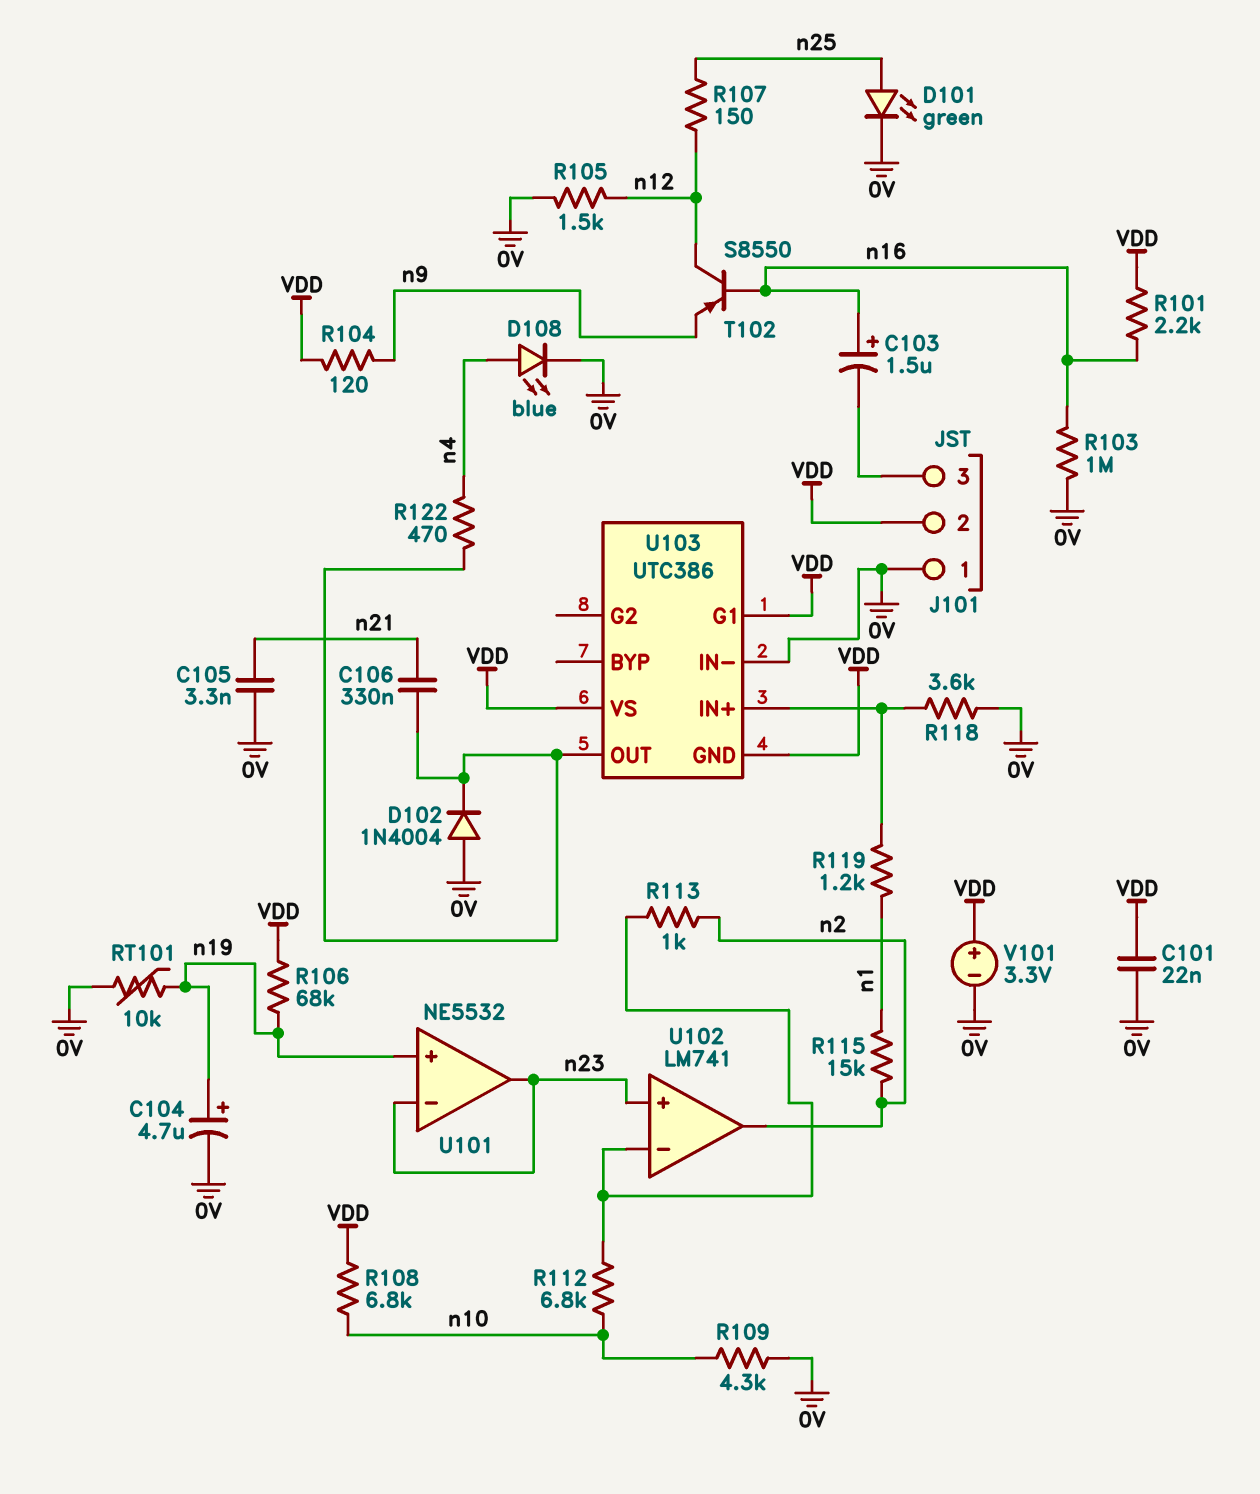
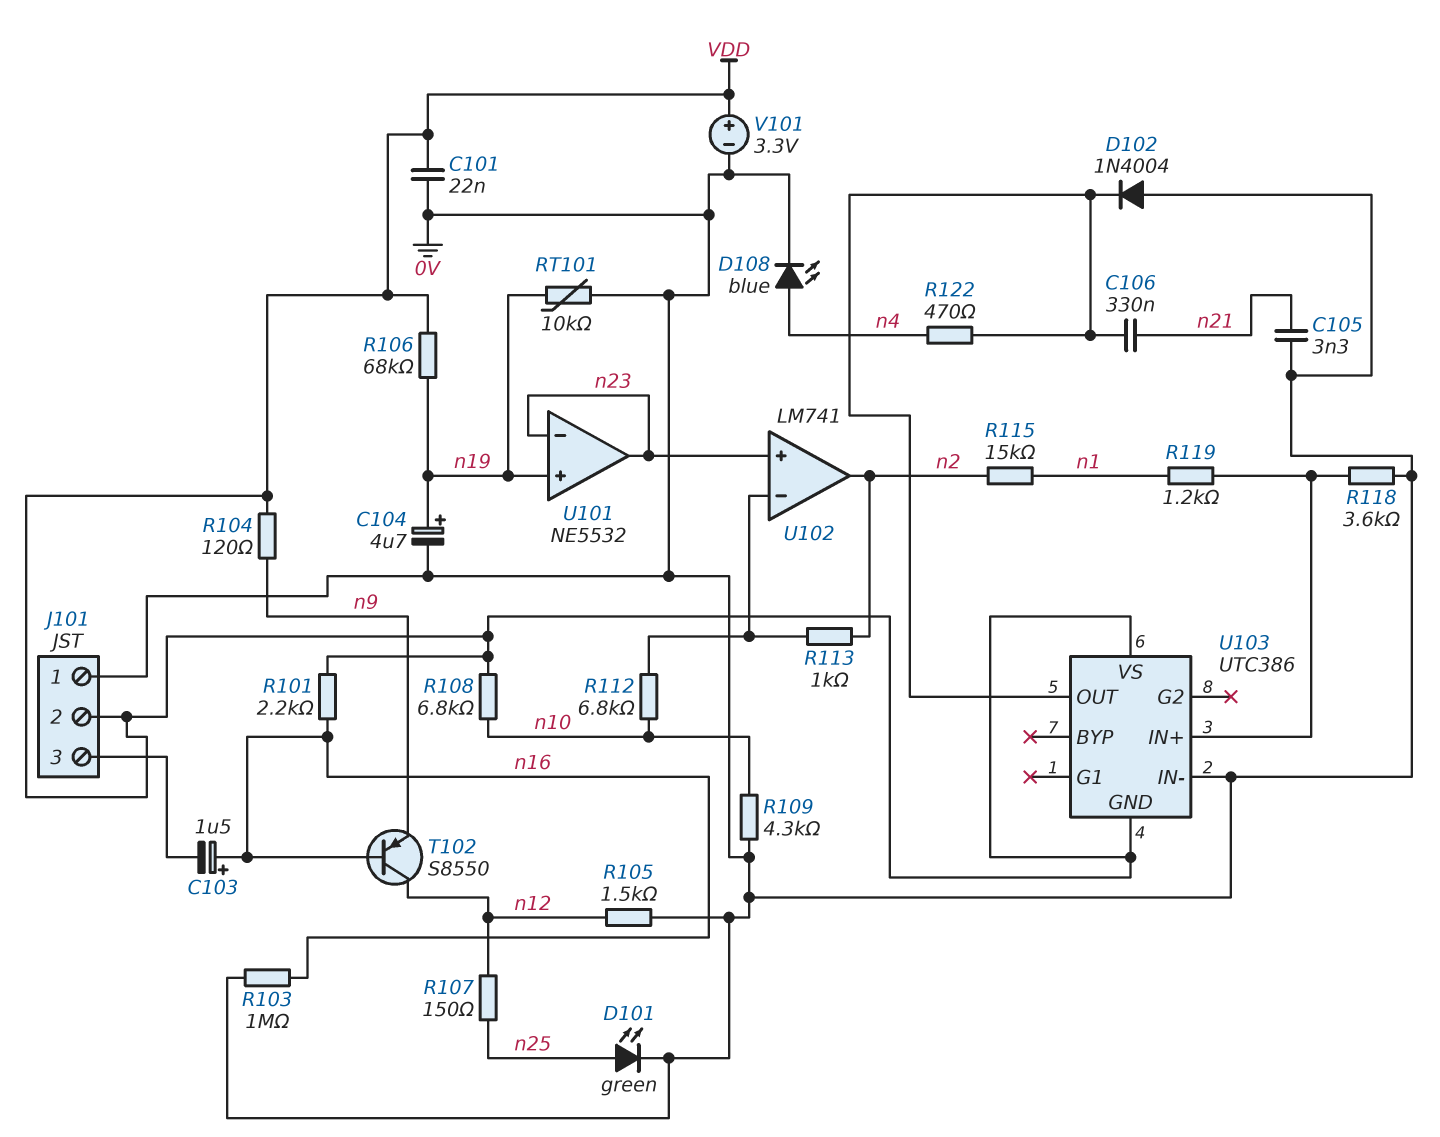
U103 pin G1: VDD -> none

